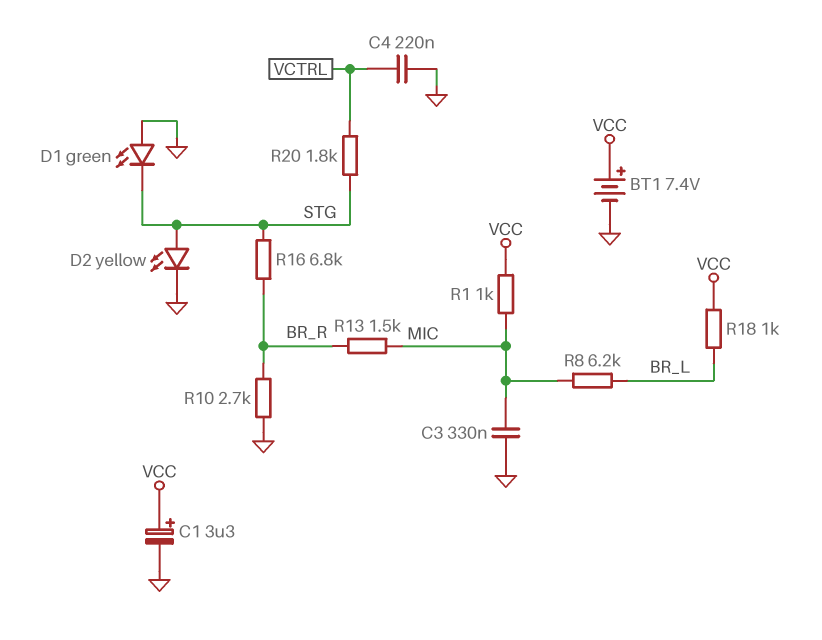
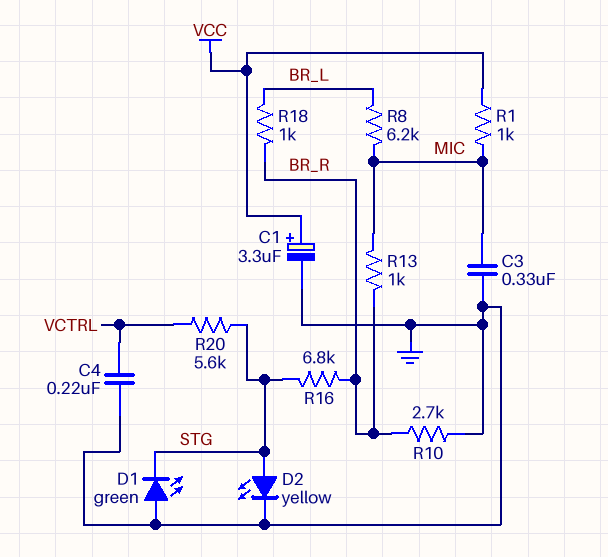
BT1: 7.4V (plus VCC, minus GND) -> none
R13: 1.5k (BR_R, MIC) -> 1k (BR_R, MIC)
R18: 1k (BR_L, VCC) -> 1k (BR_L, BR_R)
R20: 1.8k (STG, VCTRL) -> 5.6k (STG, VCTRL)

